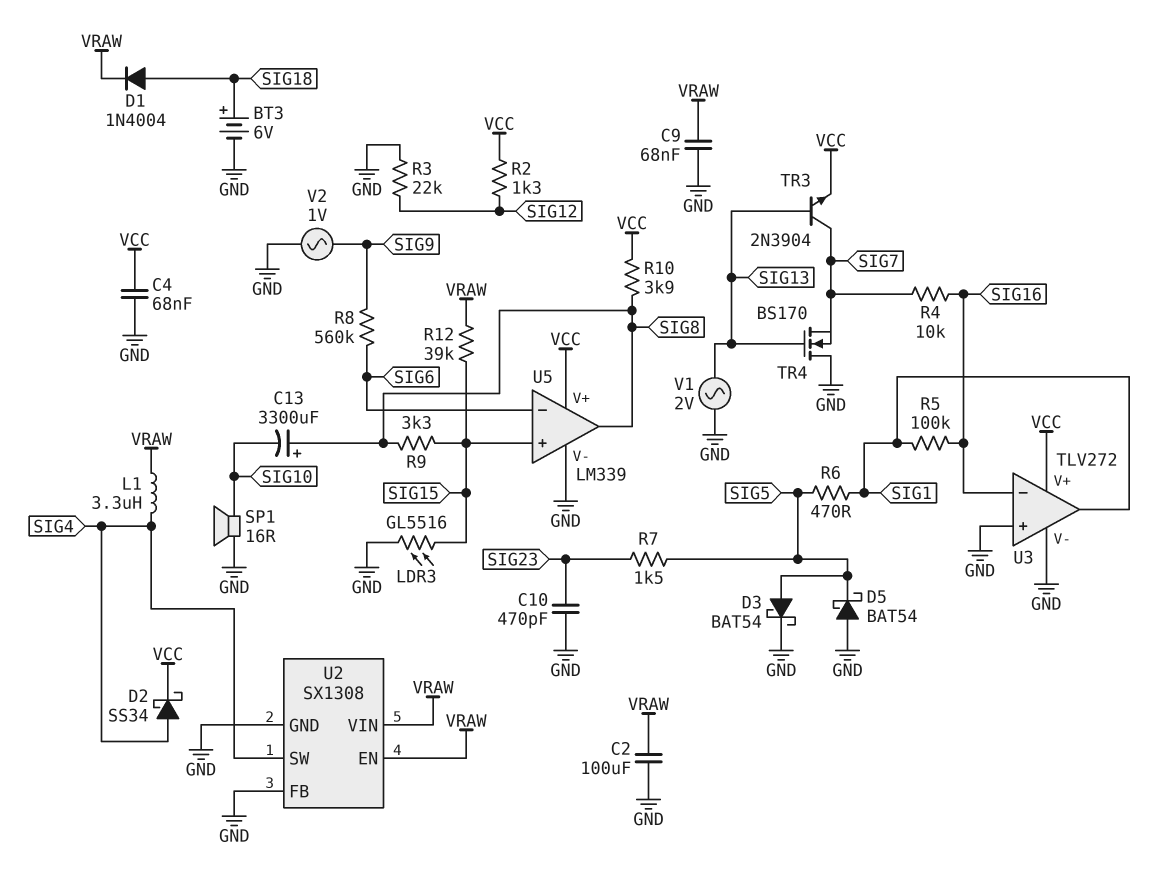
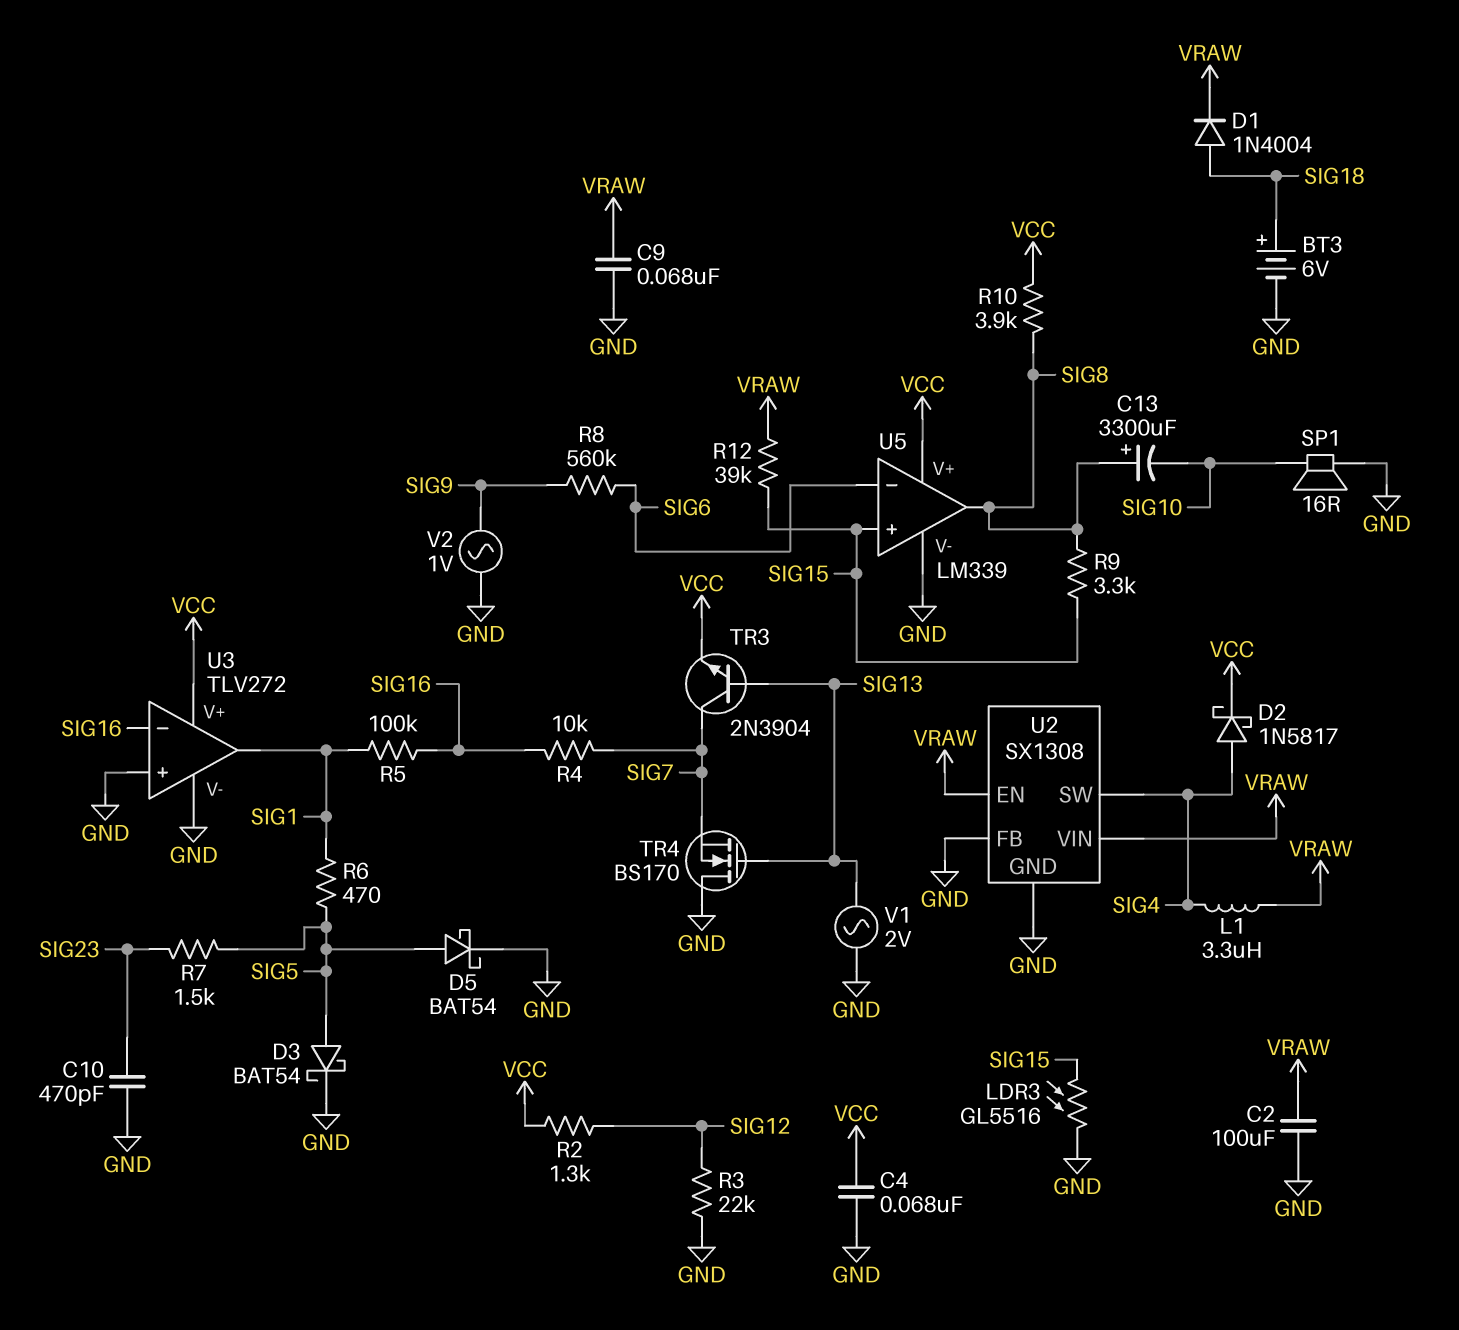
D2: schottky SS34 (A SIG4, K VCC) -> schottky 1N5817 (A SIG4, K VCC)
D5: schottky BAT54 (A GND, K SIG5) -> schottky BAT54 (A SIG5, K GND)

